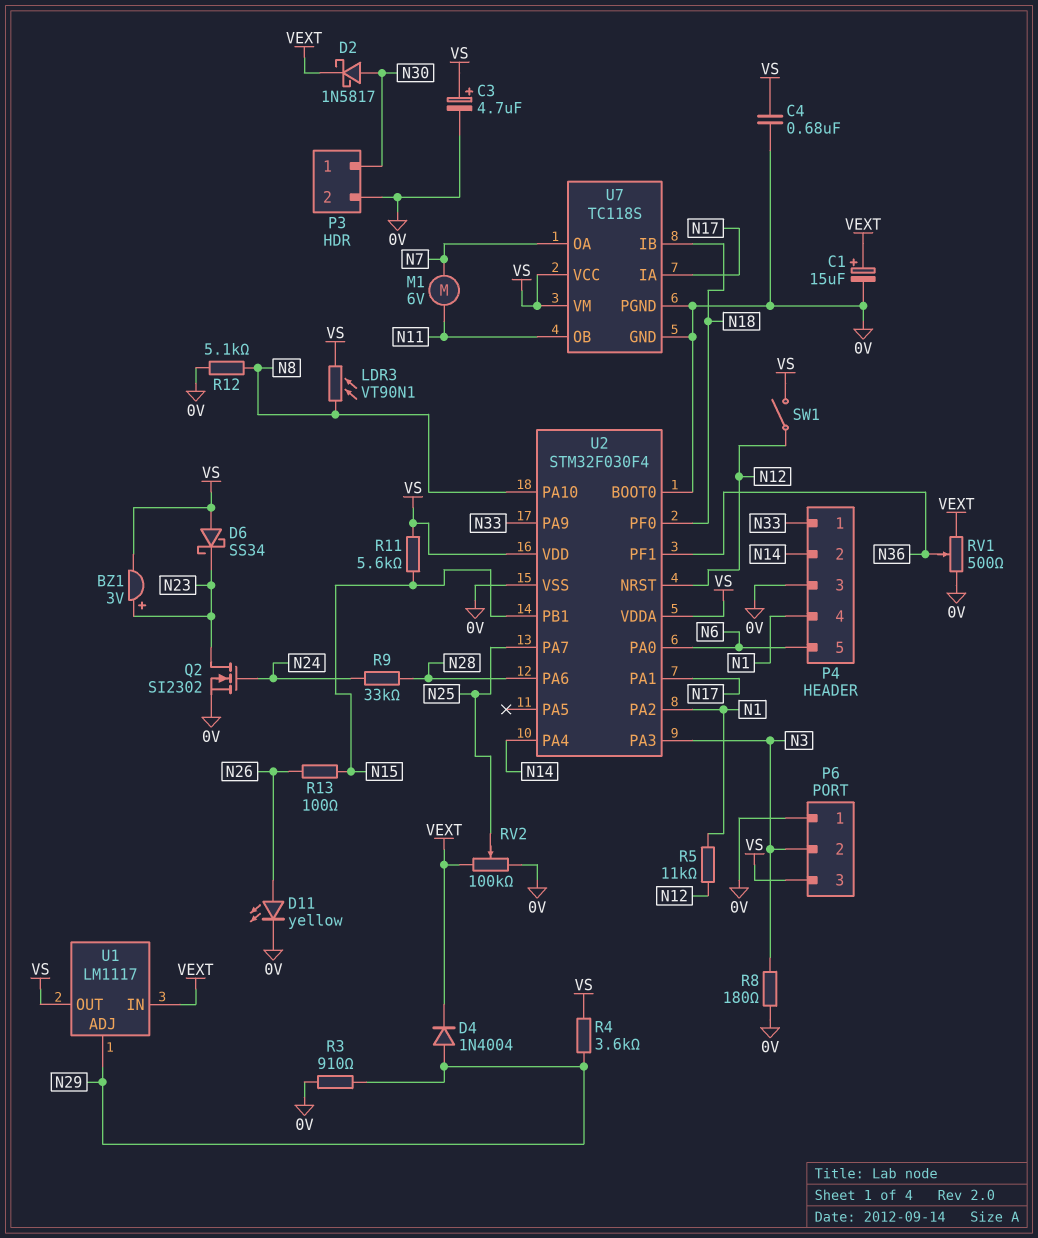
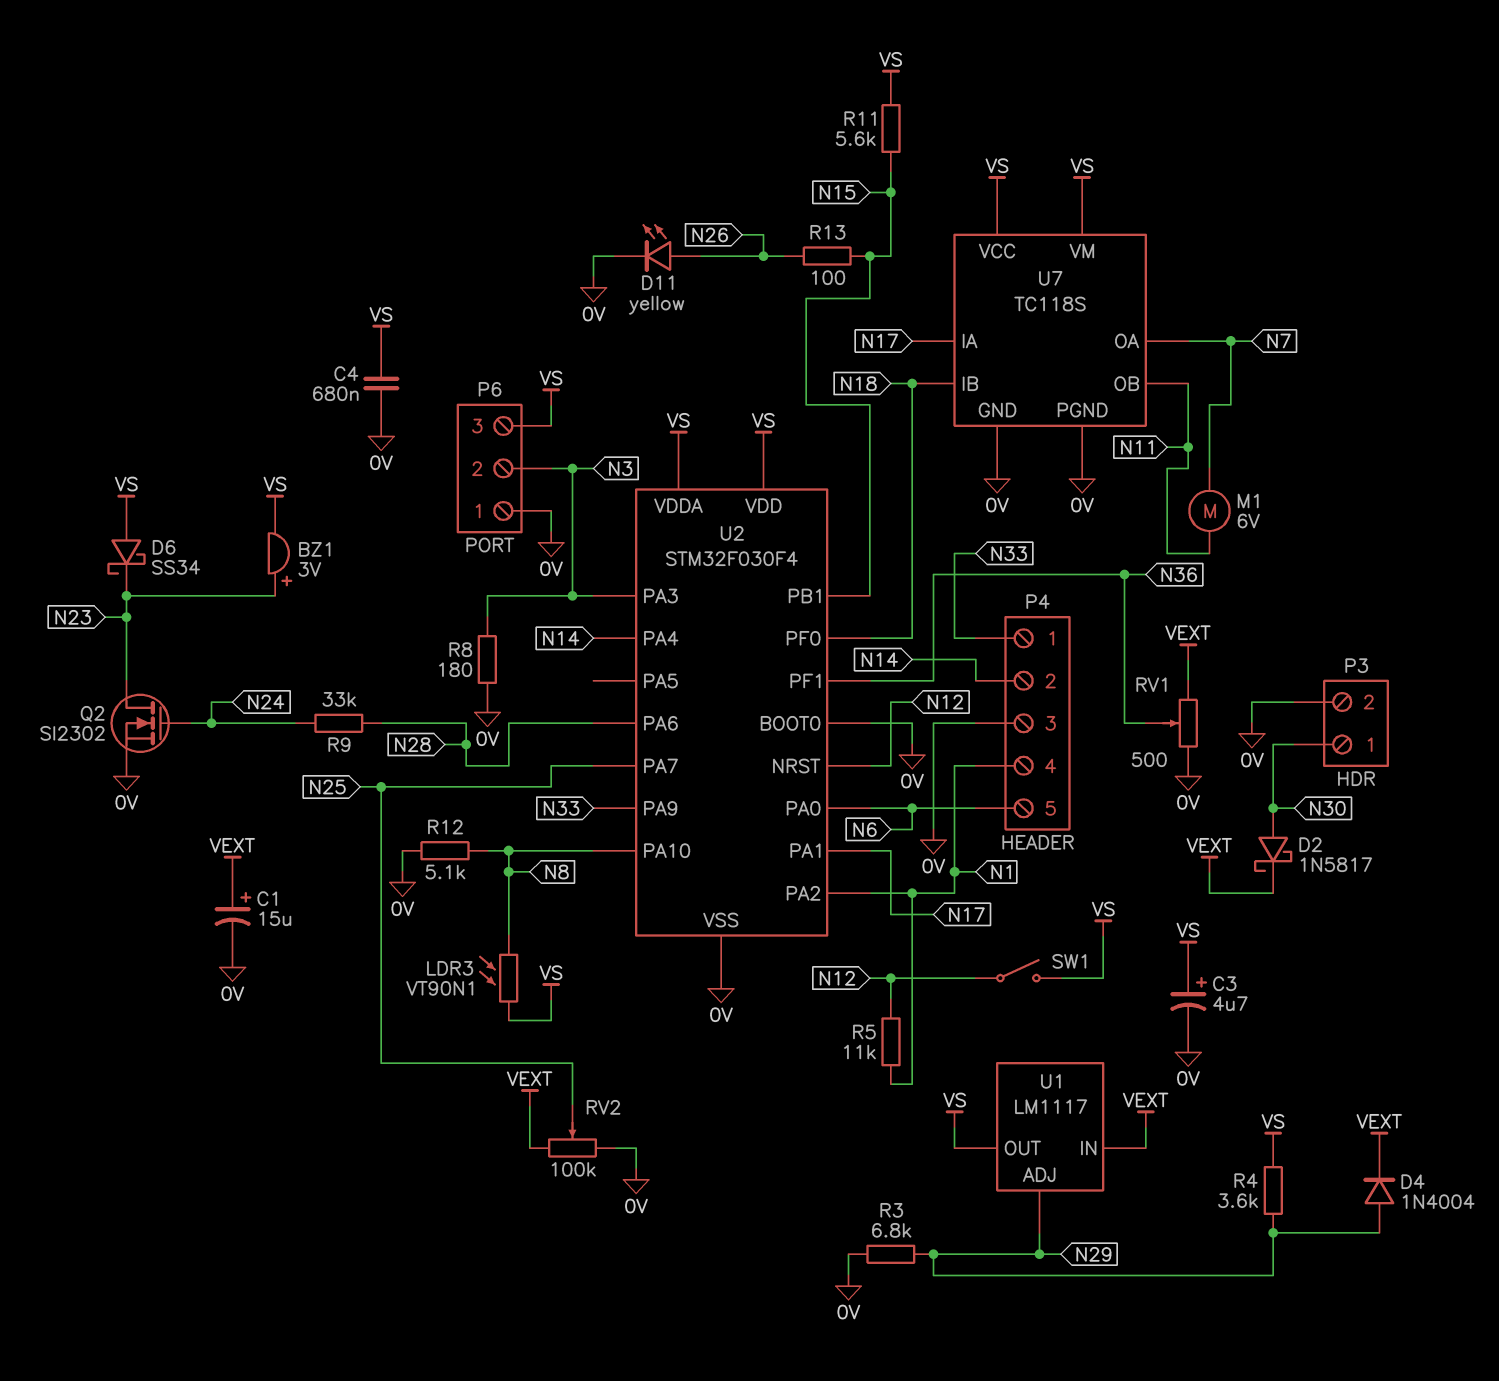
R3: 910 (0V, N29) -> 6.8k (0V, N29)

